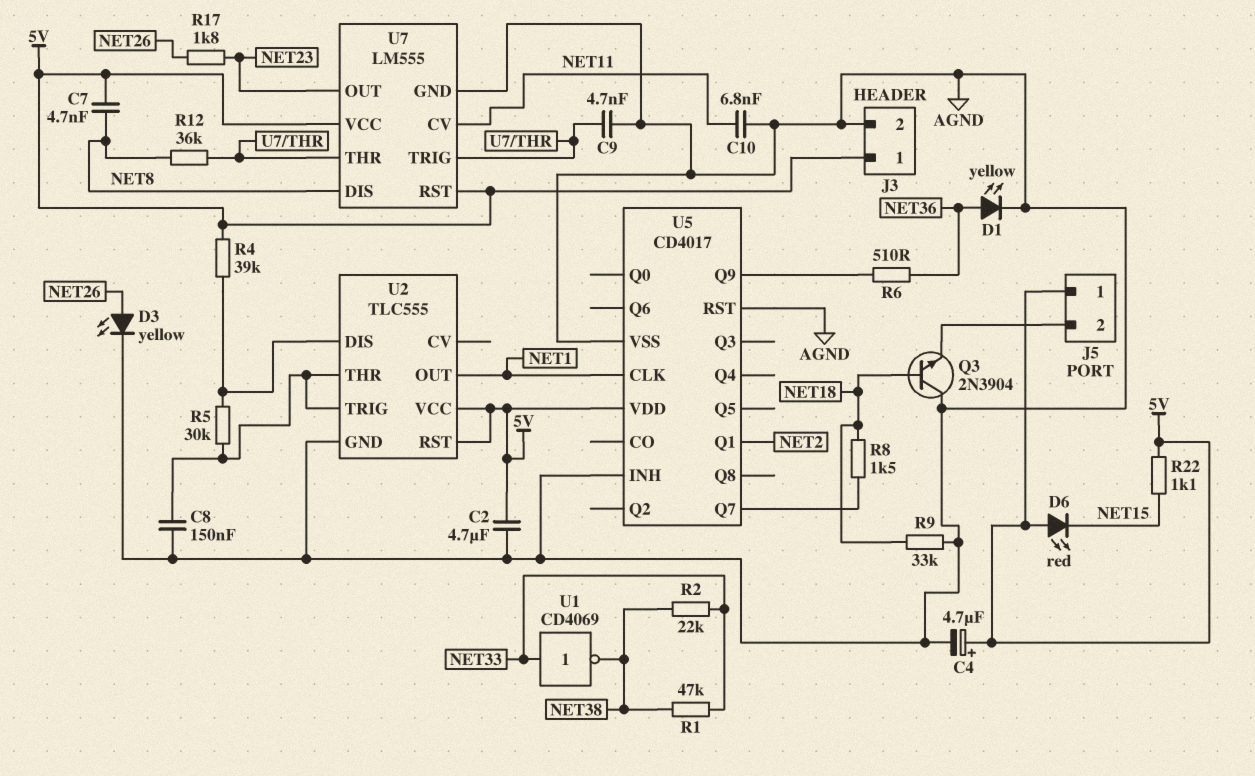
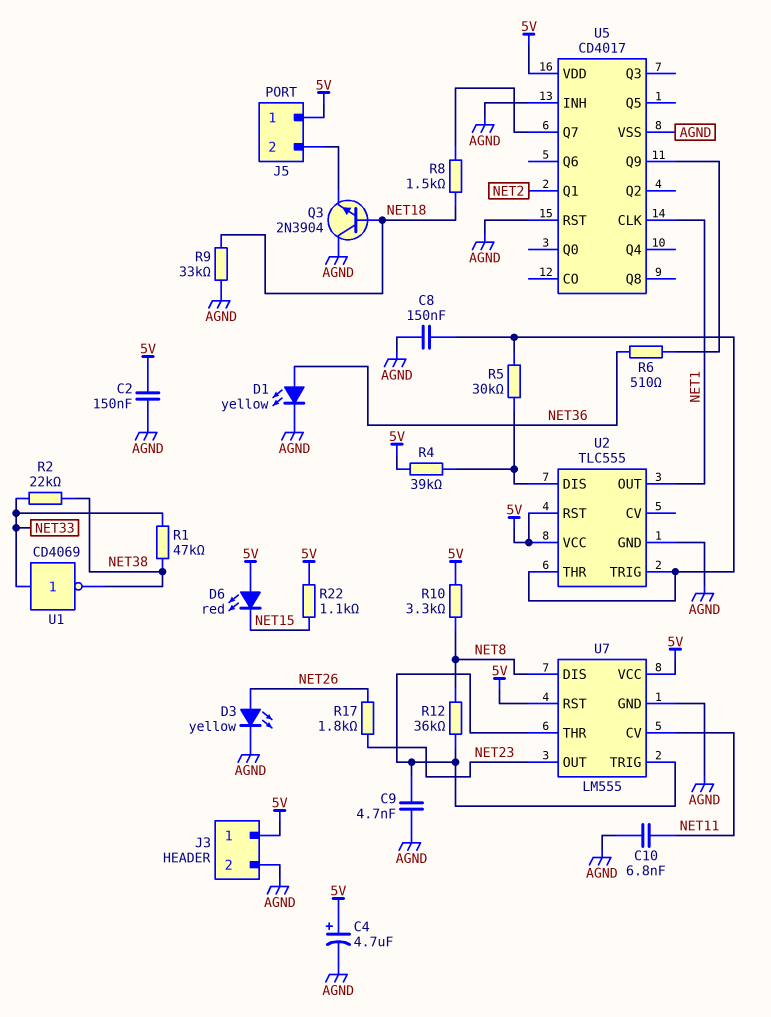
C2: 4.7uF (5V, AGND) -> 150nF (5V, AGND)
C7: 4.7nF (5V, NET8) -> none
R10: none -> 3.3k (5V, NET8)

